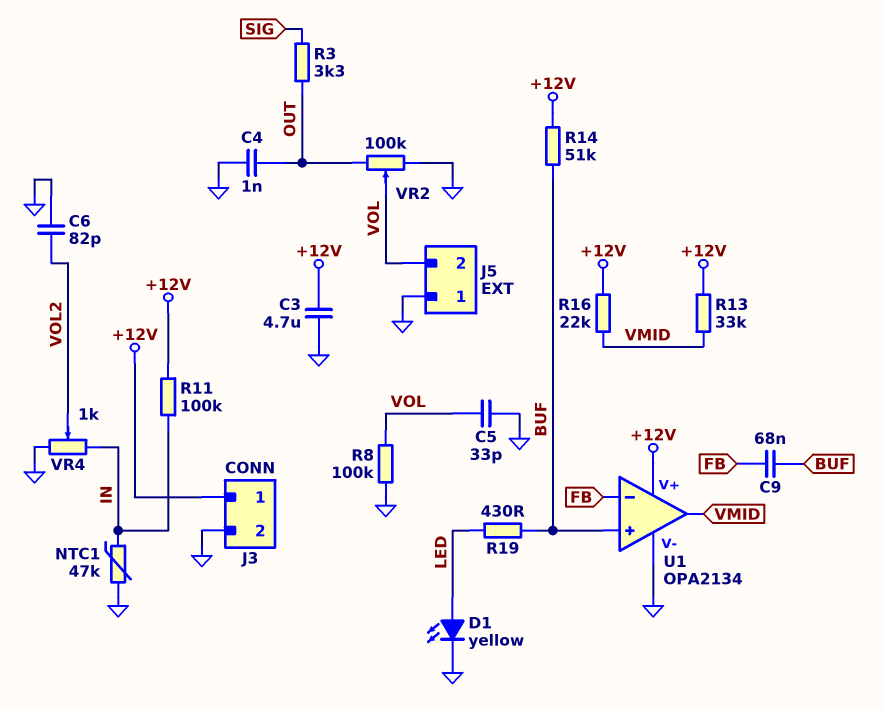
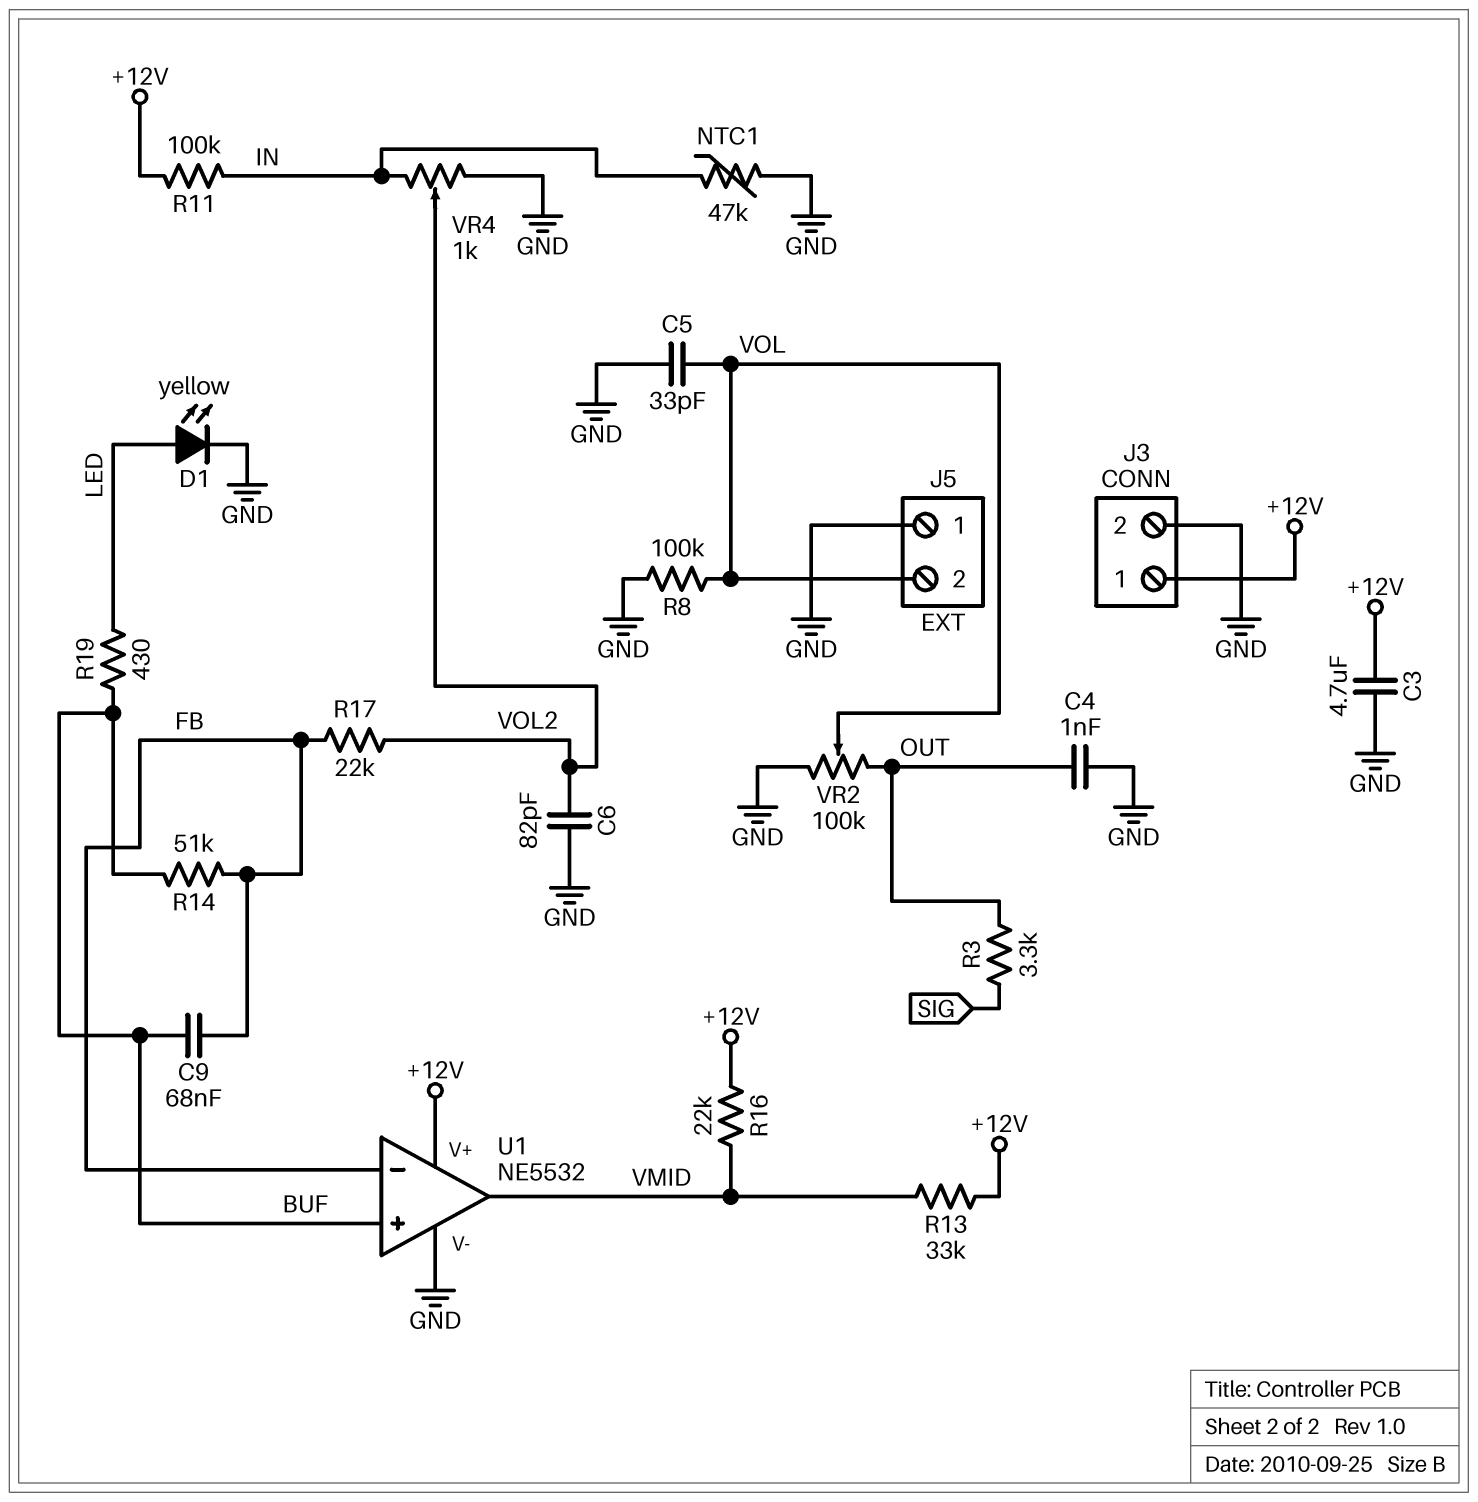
R14: 51k (+12V, BUF) -> 51k (BUF, FB)
R17: none -> 22k (FB, VOL2)
U1: OPA2134 -> NE5532

